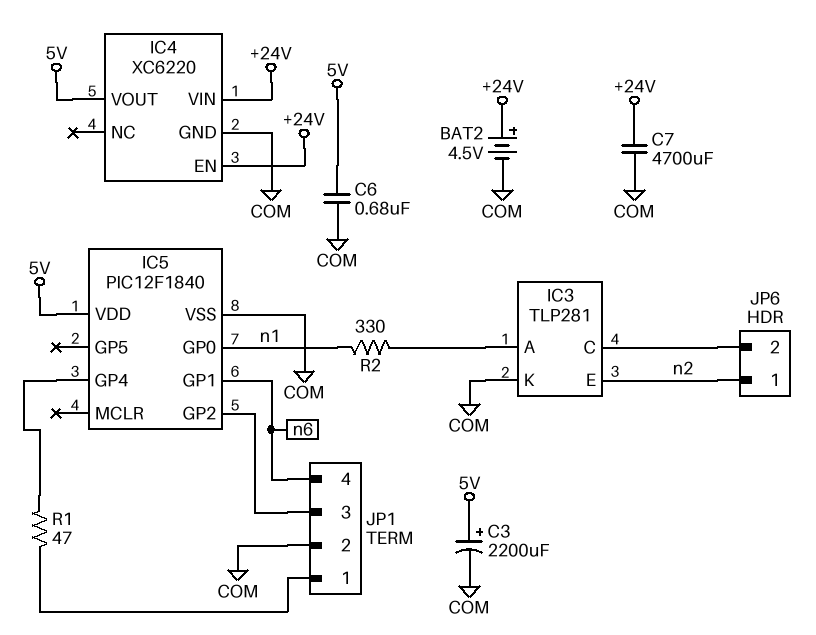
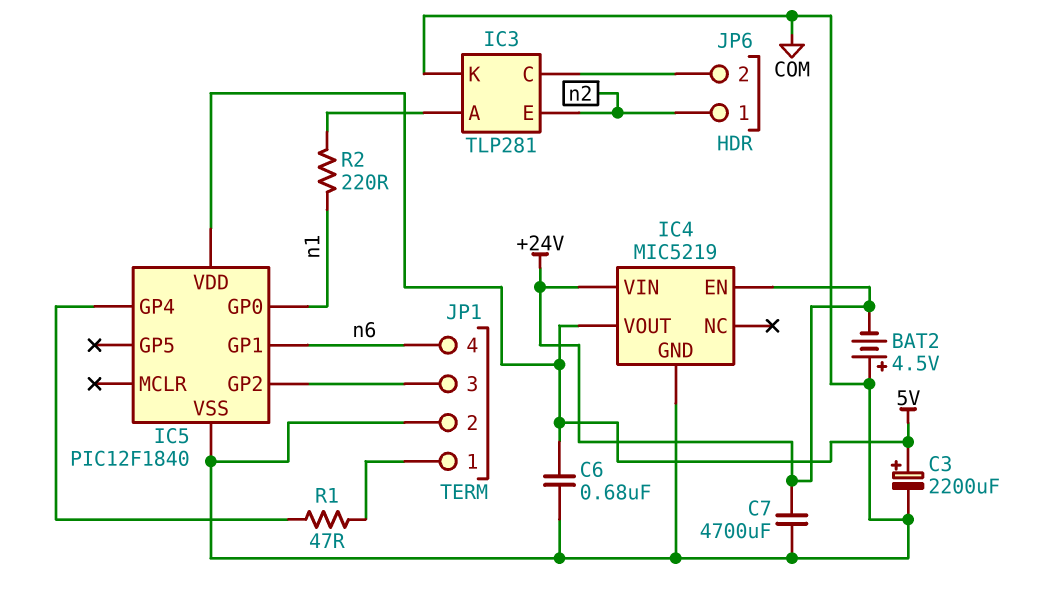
BAT2: 4.5V (plus +24V, minus COM) -> 4.5V (plus COM, minus +24V)
IC4: XC6220 -> MIC5219
R2: 330 (IC3/A, n1) -> 220 (IC3/A, n1)

